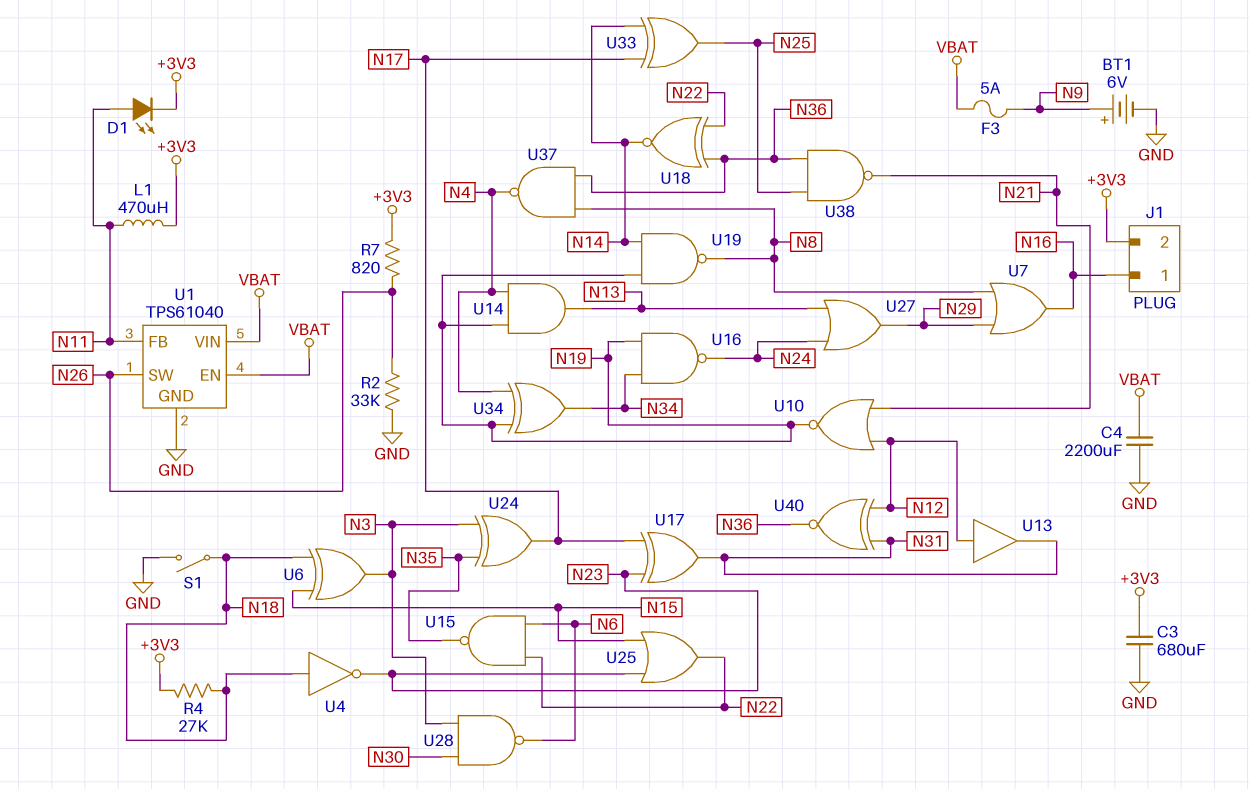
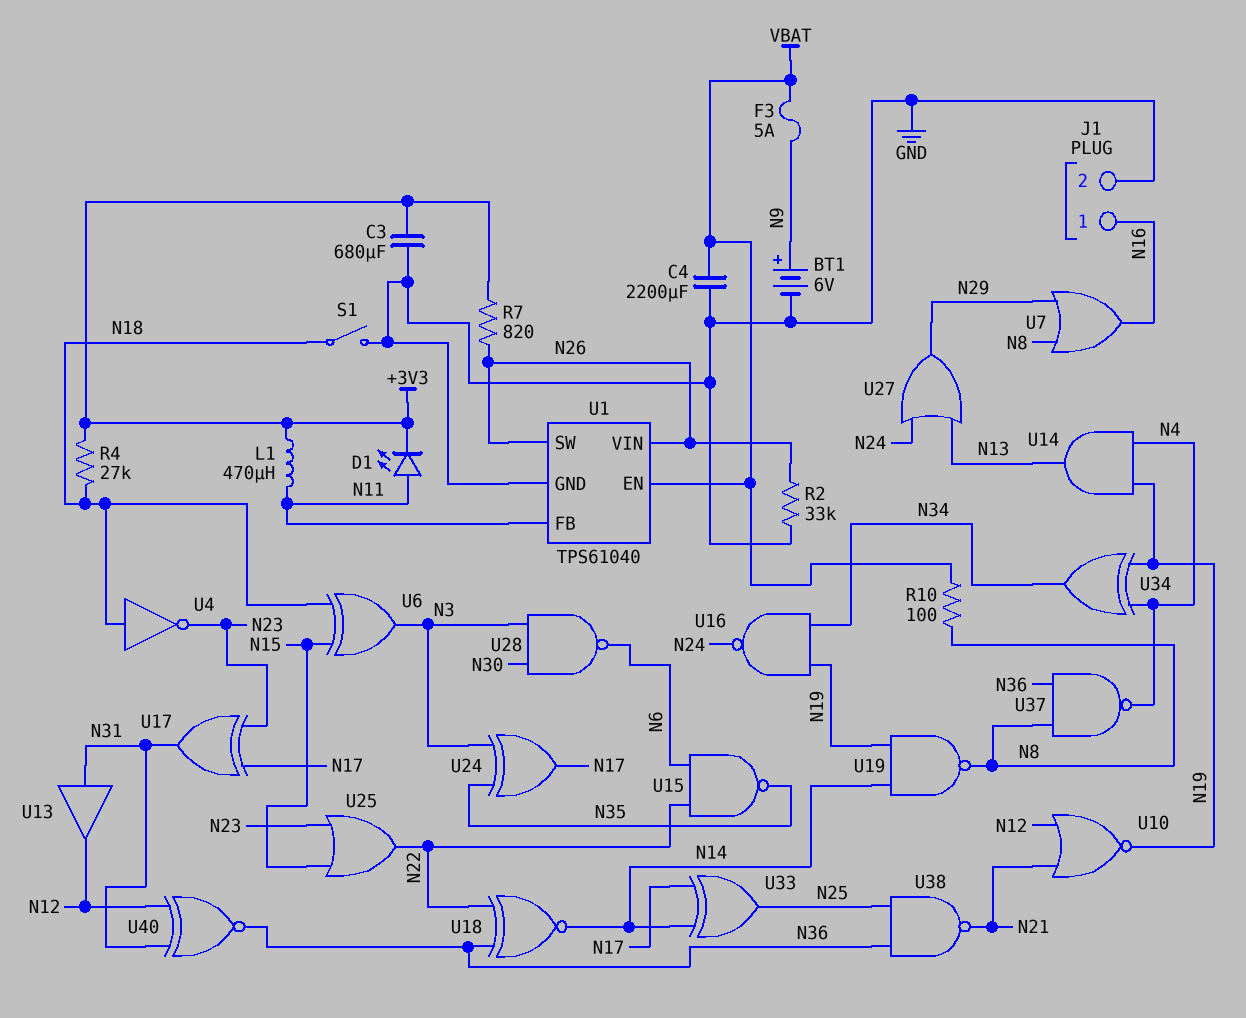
J1 pin 2: +3V3 -> GND
R10: none -> 100 (N8, VBAT)
U1 pin VIN: VBAT -> N26
U13: buffer (in N12, out N31) -> buffer (in N31, out N12)

